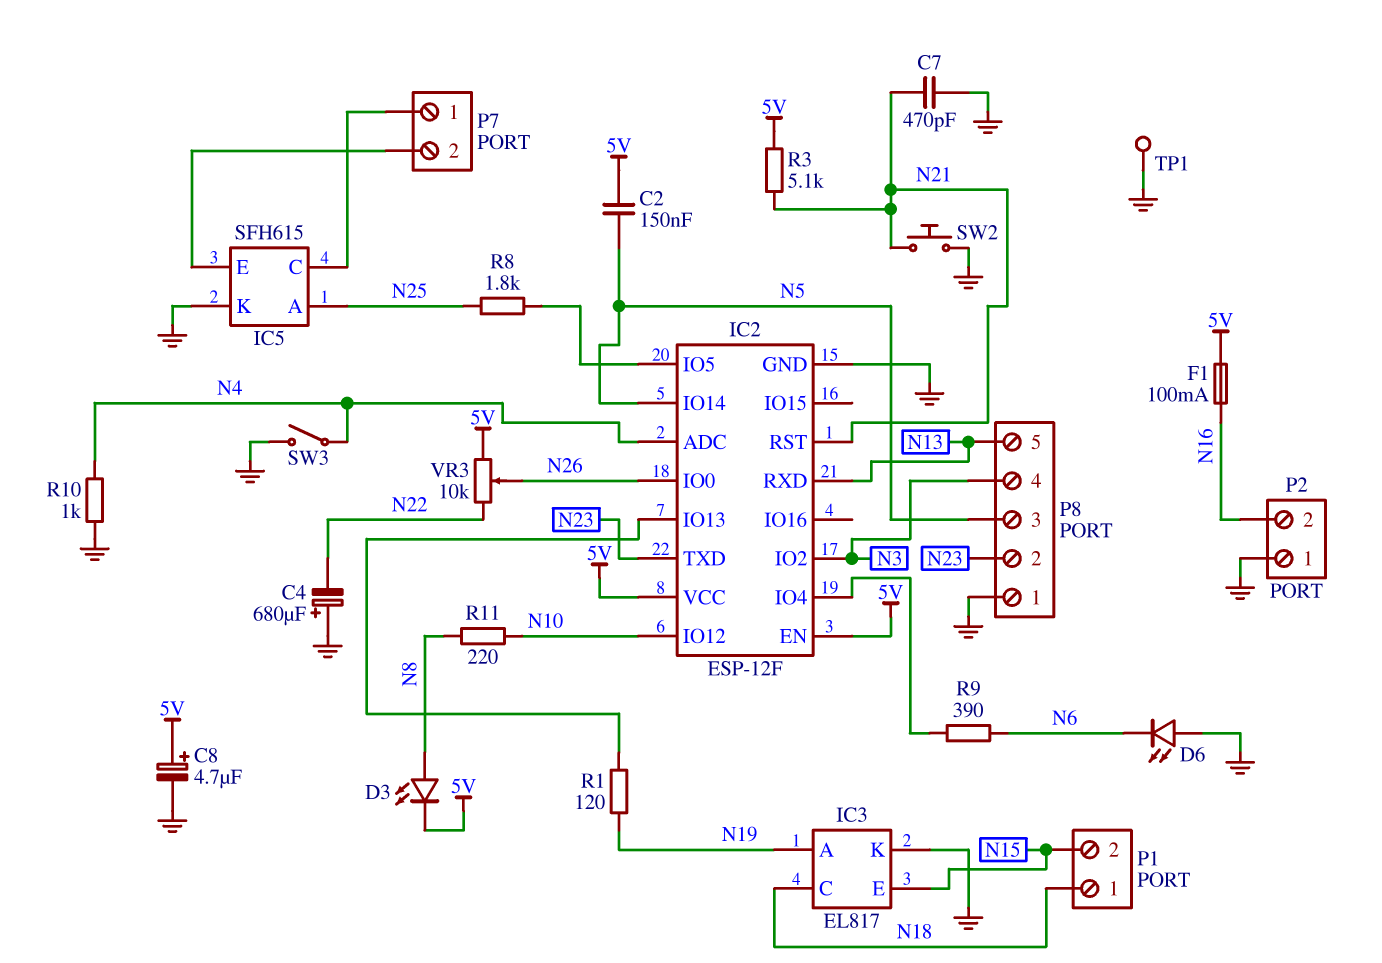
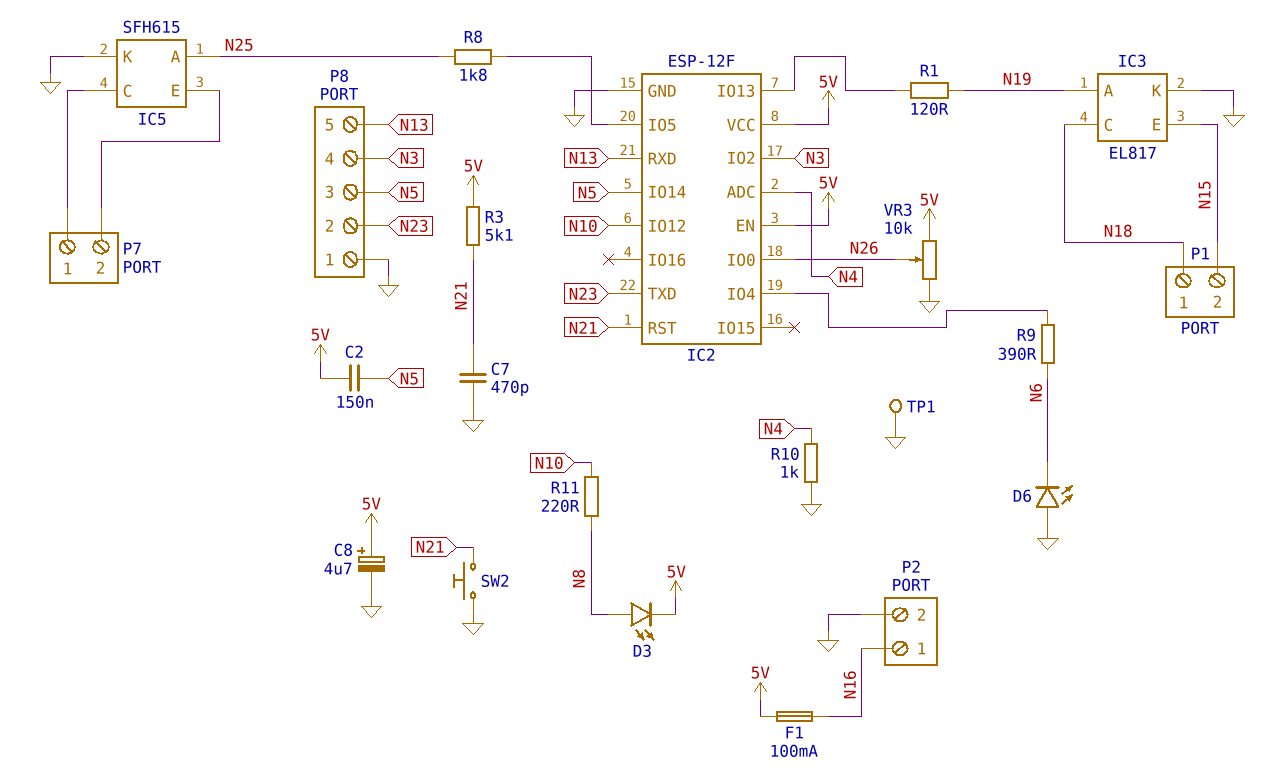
C4: 680uF (plus GND, minus N22) -> none
P2 pin 1: GND -> N16
P2 pin 2: N16 -> GND
SW3: switch (GND, N4) -> none
VR3: 10k (5V, N22, wiper N26) -> 10k (5V, GND, wiper N26)

